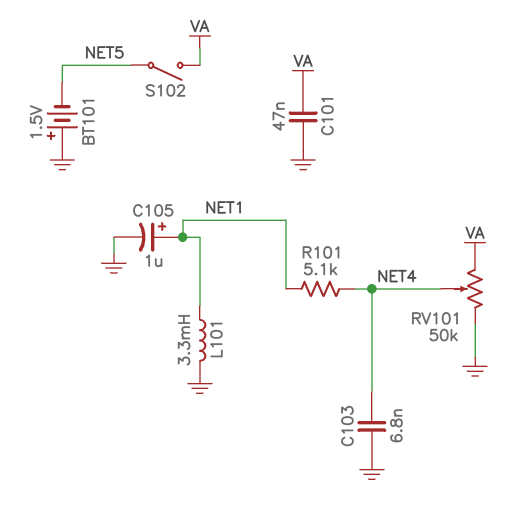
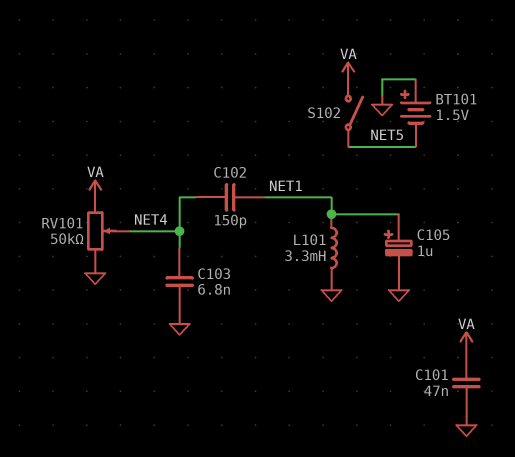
C102: none -> 150pF (NET1, NET4)
R101: 5.1k (NET1, NET4) -> none

